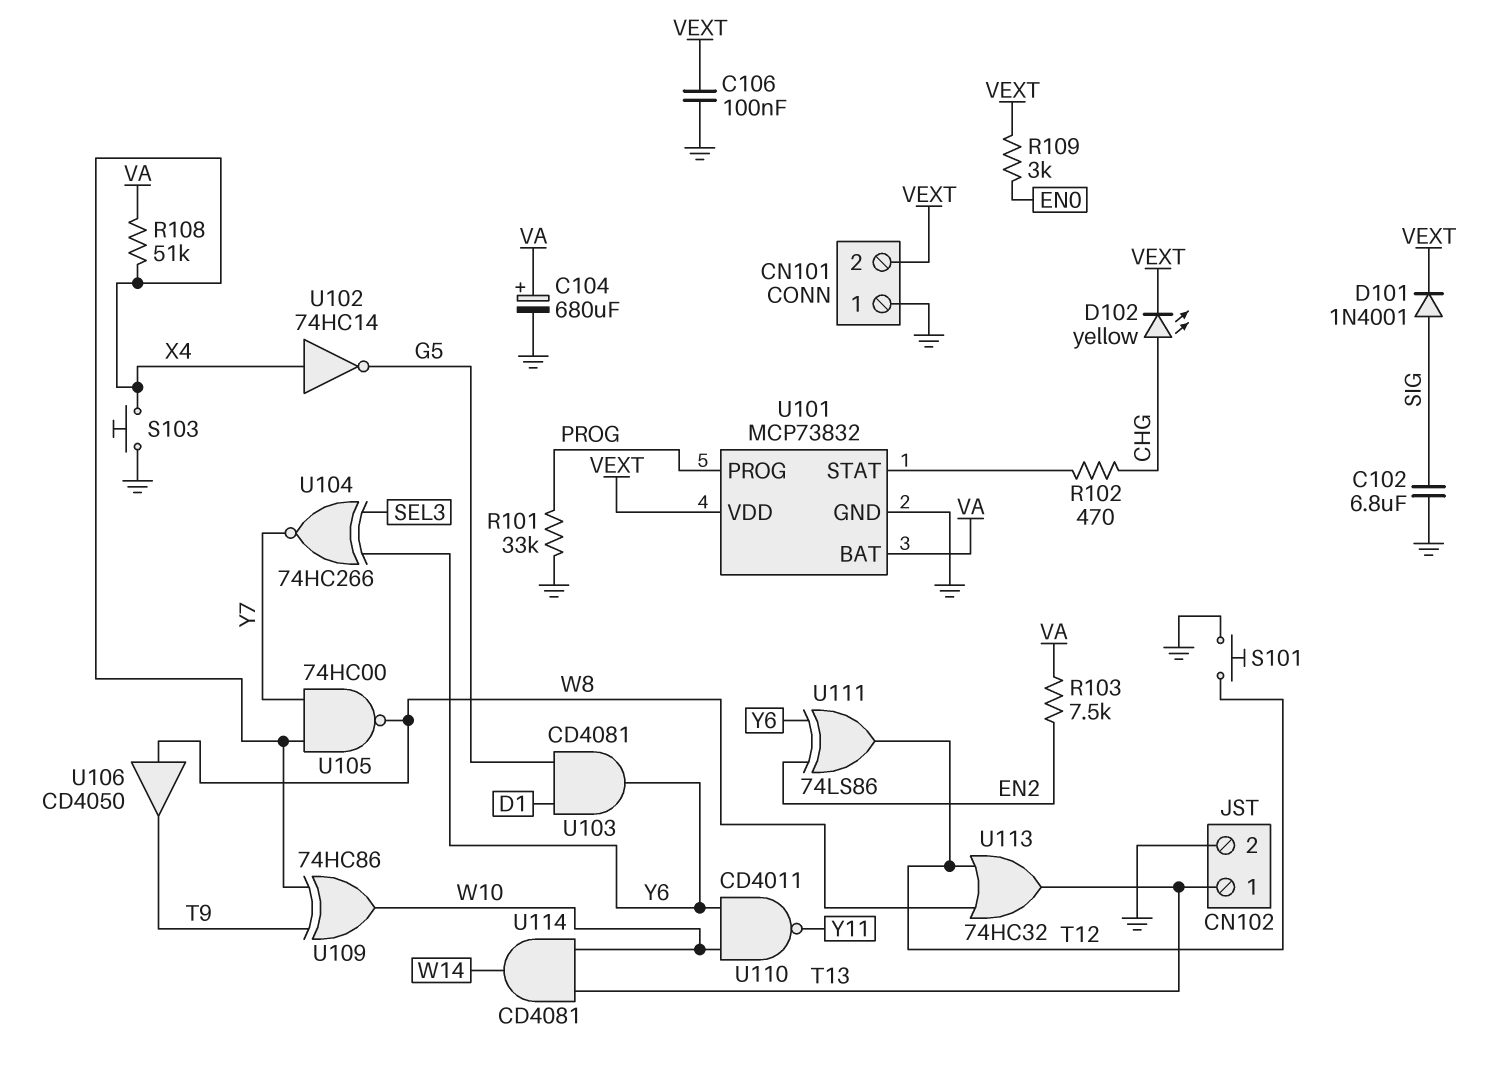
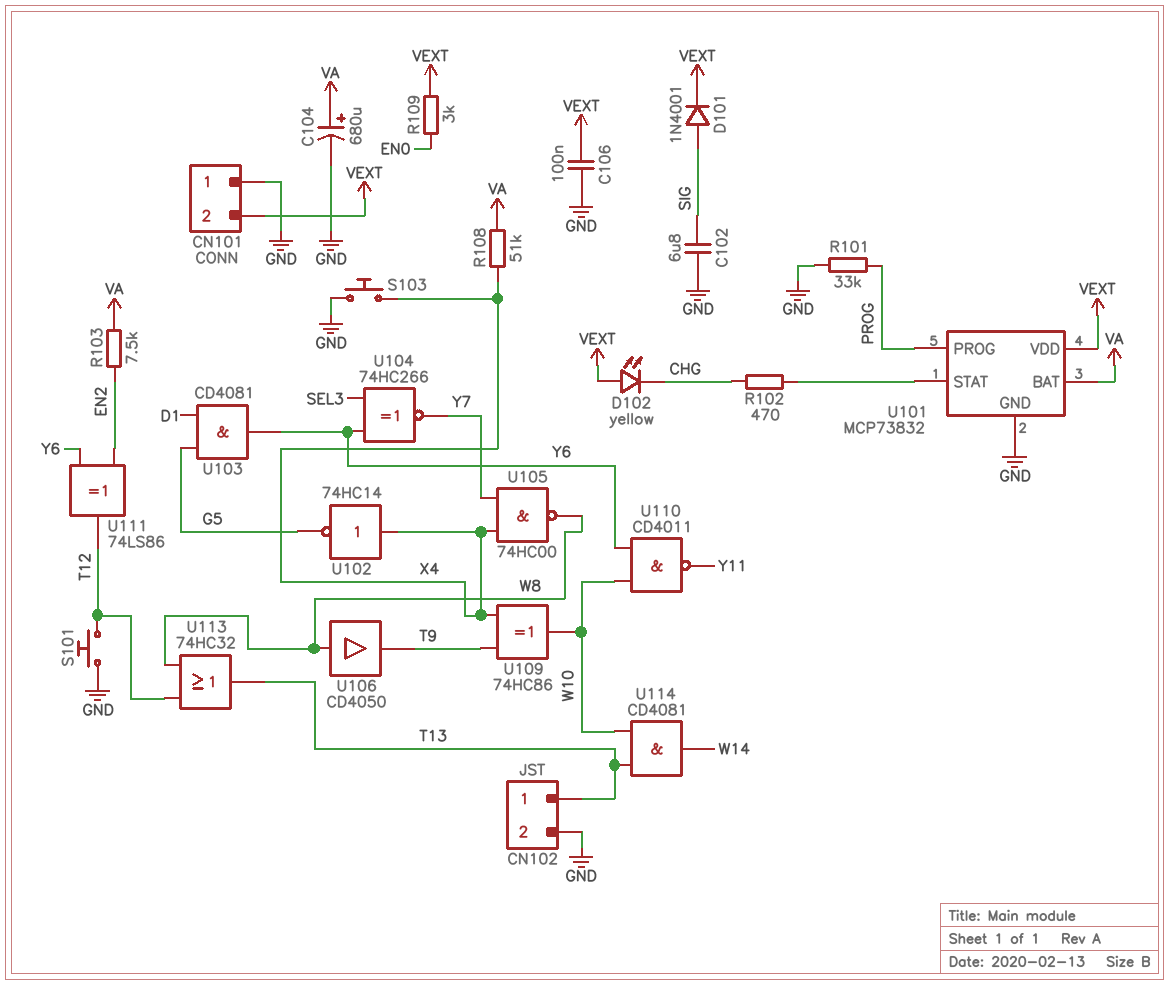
D102: LED yellow (A CHG, K VEXT) -> LED yellow (A VEXT, K CHG)

